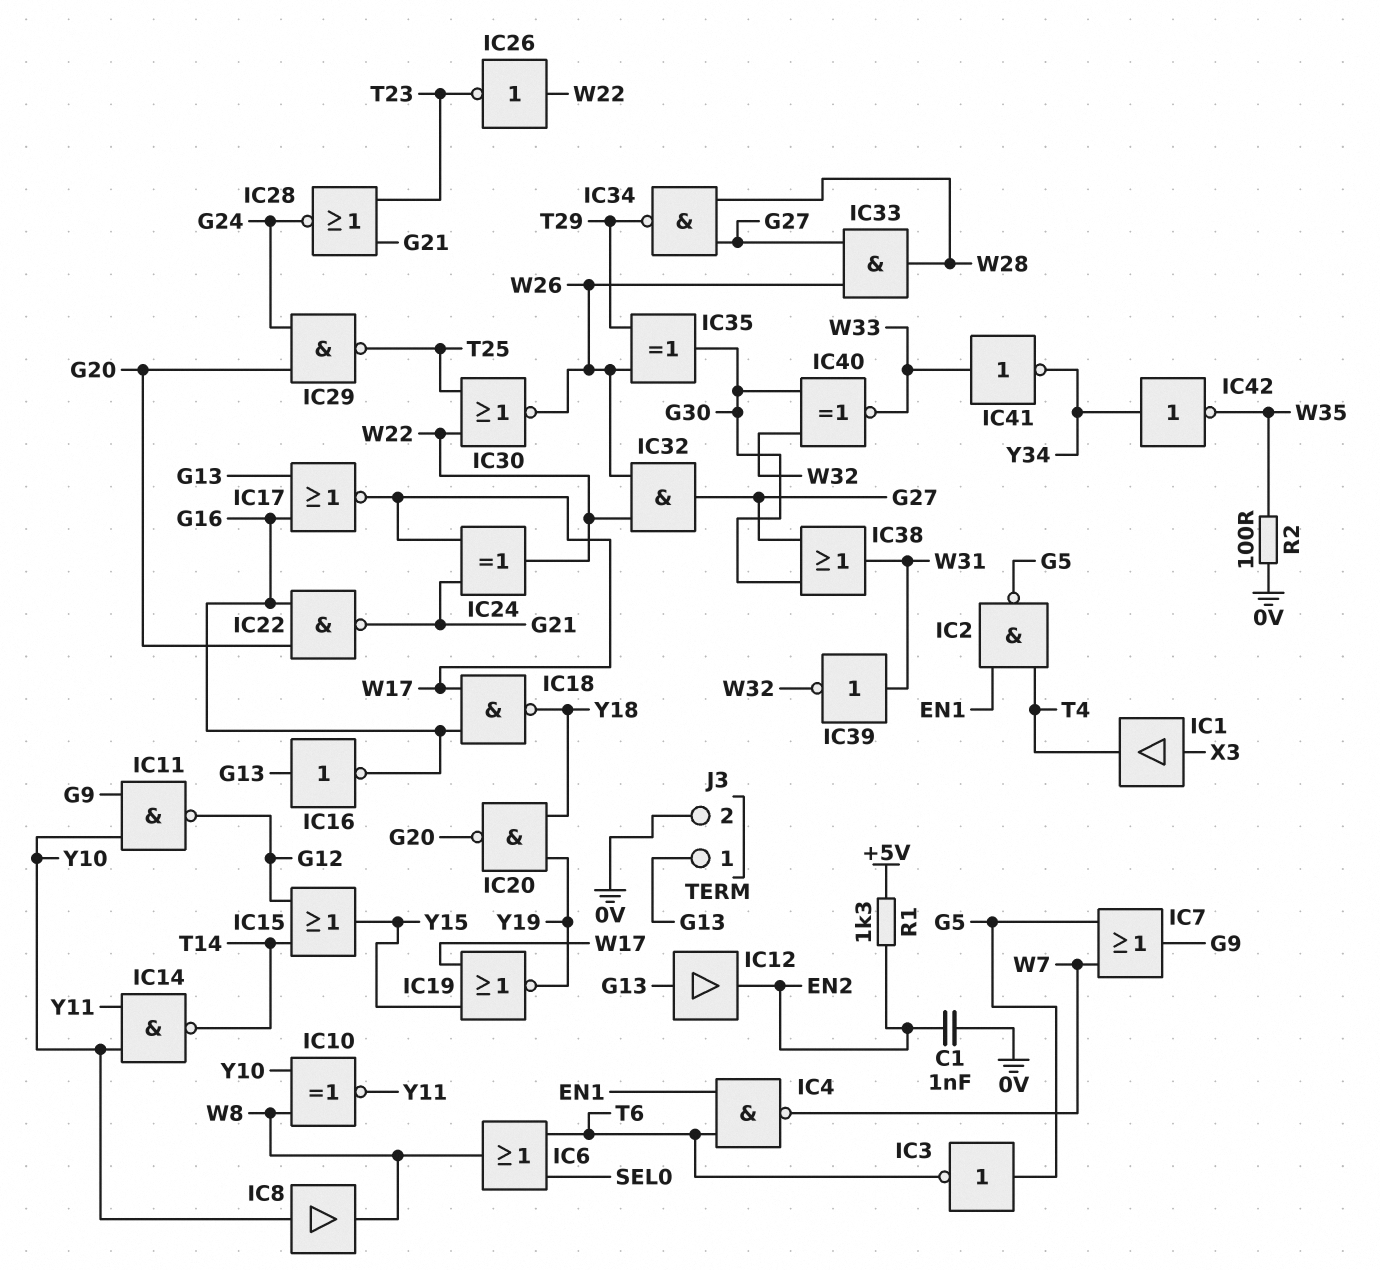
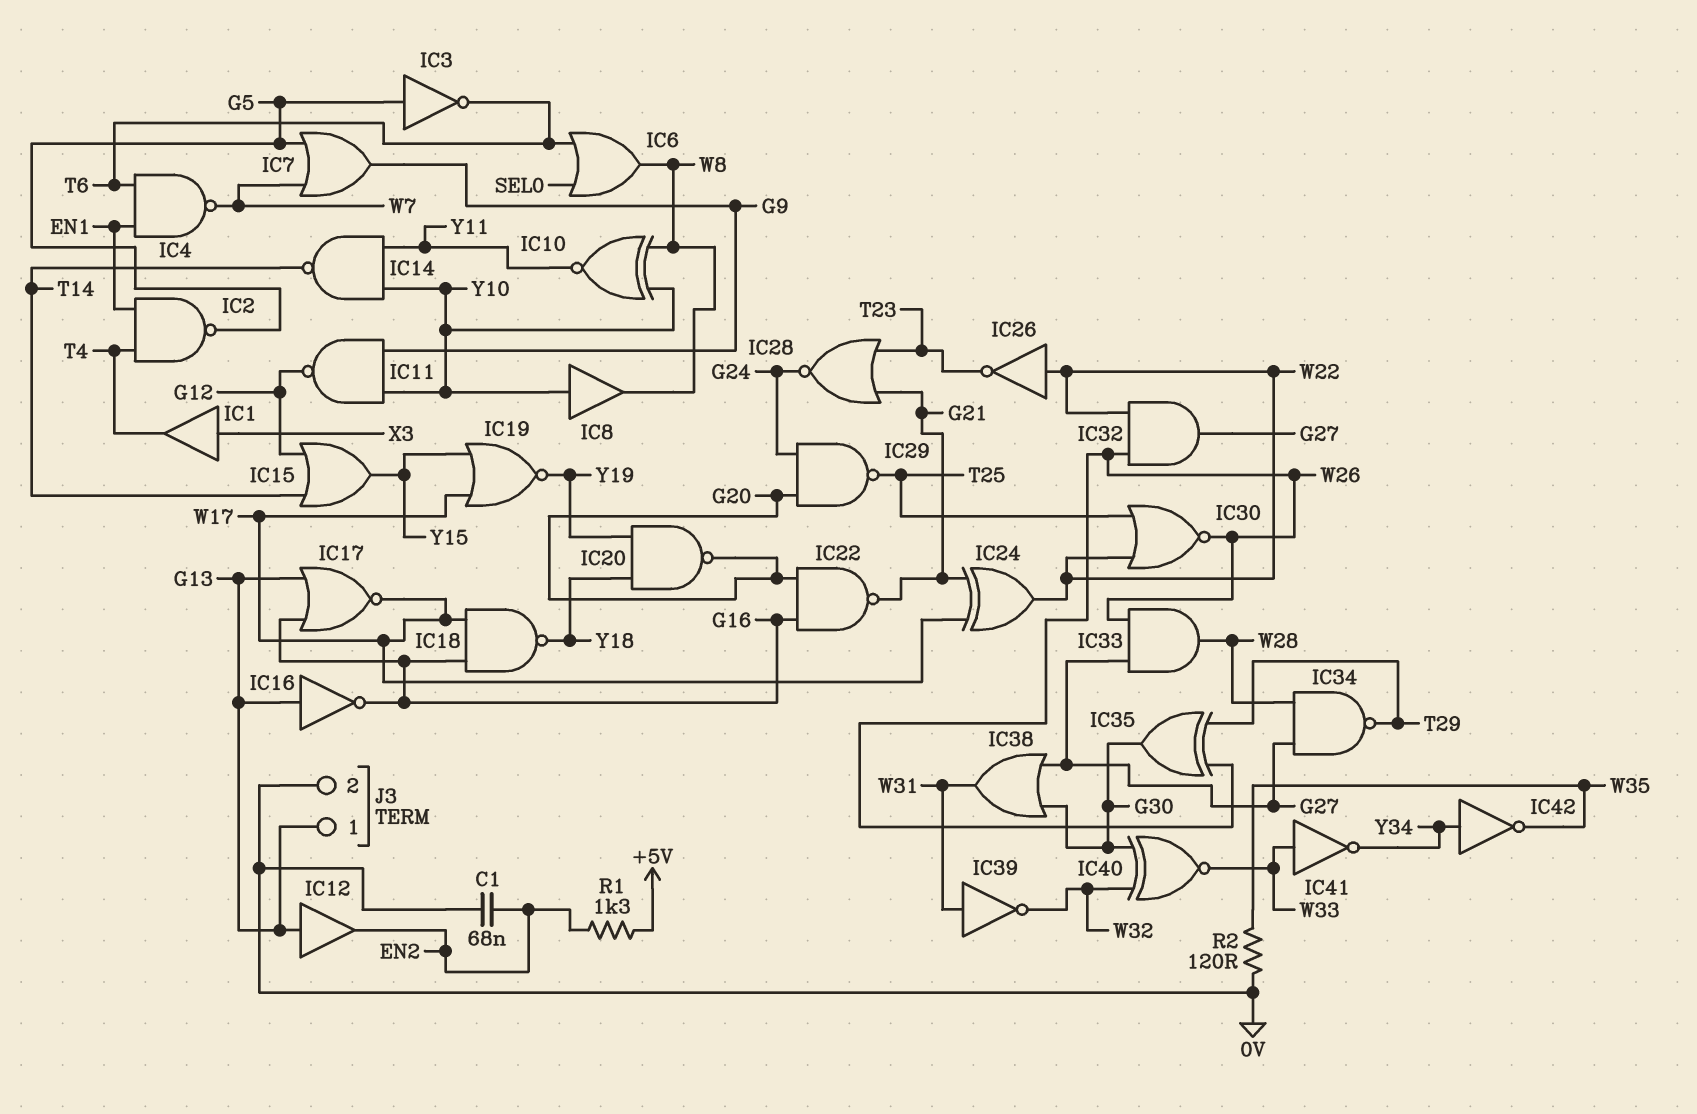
C1: 1nF (0V, EN2) -> 68nF (0V, EN2)
R2: 100 (0V, W35) -> 120 (0V, W35)

